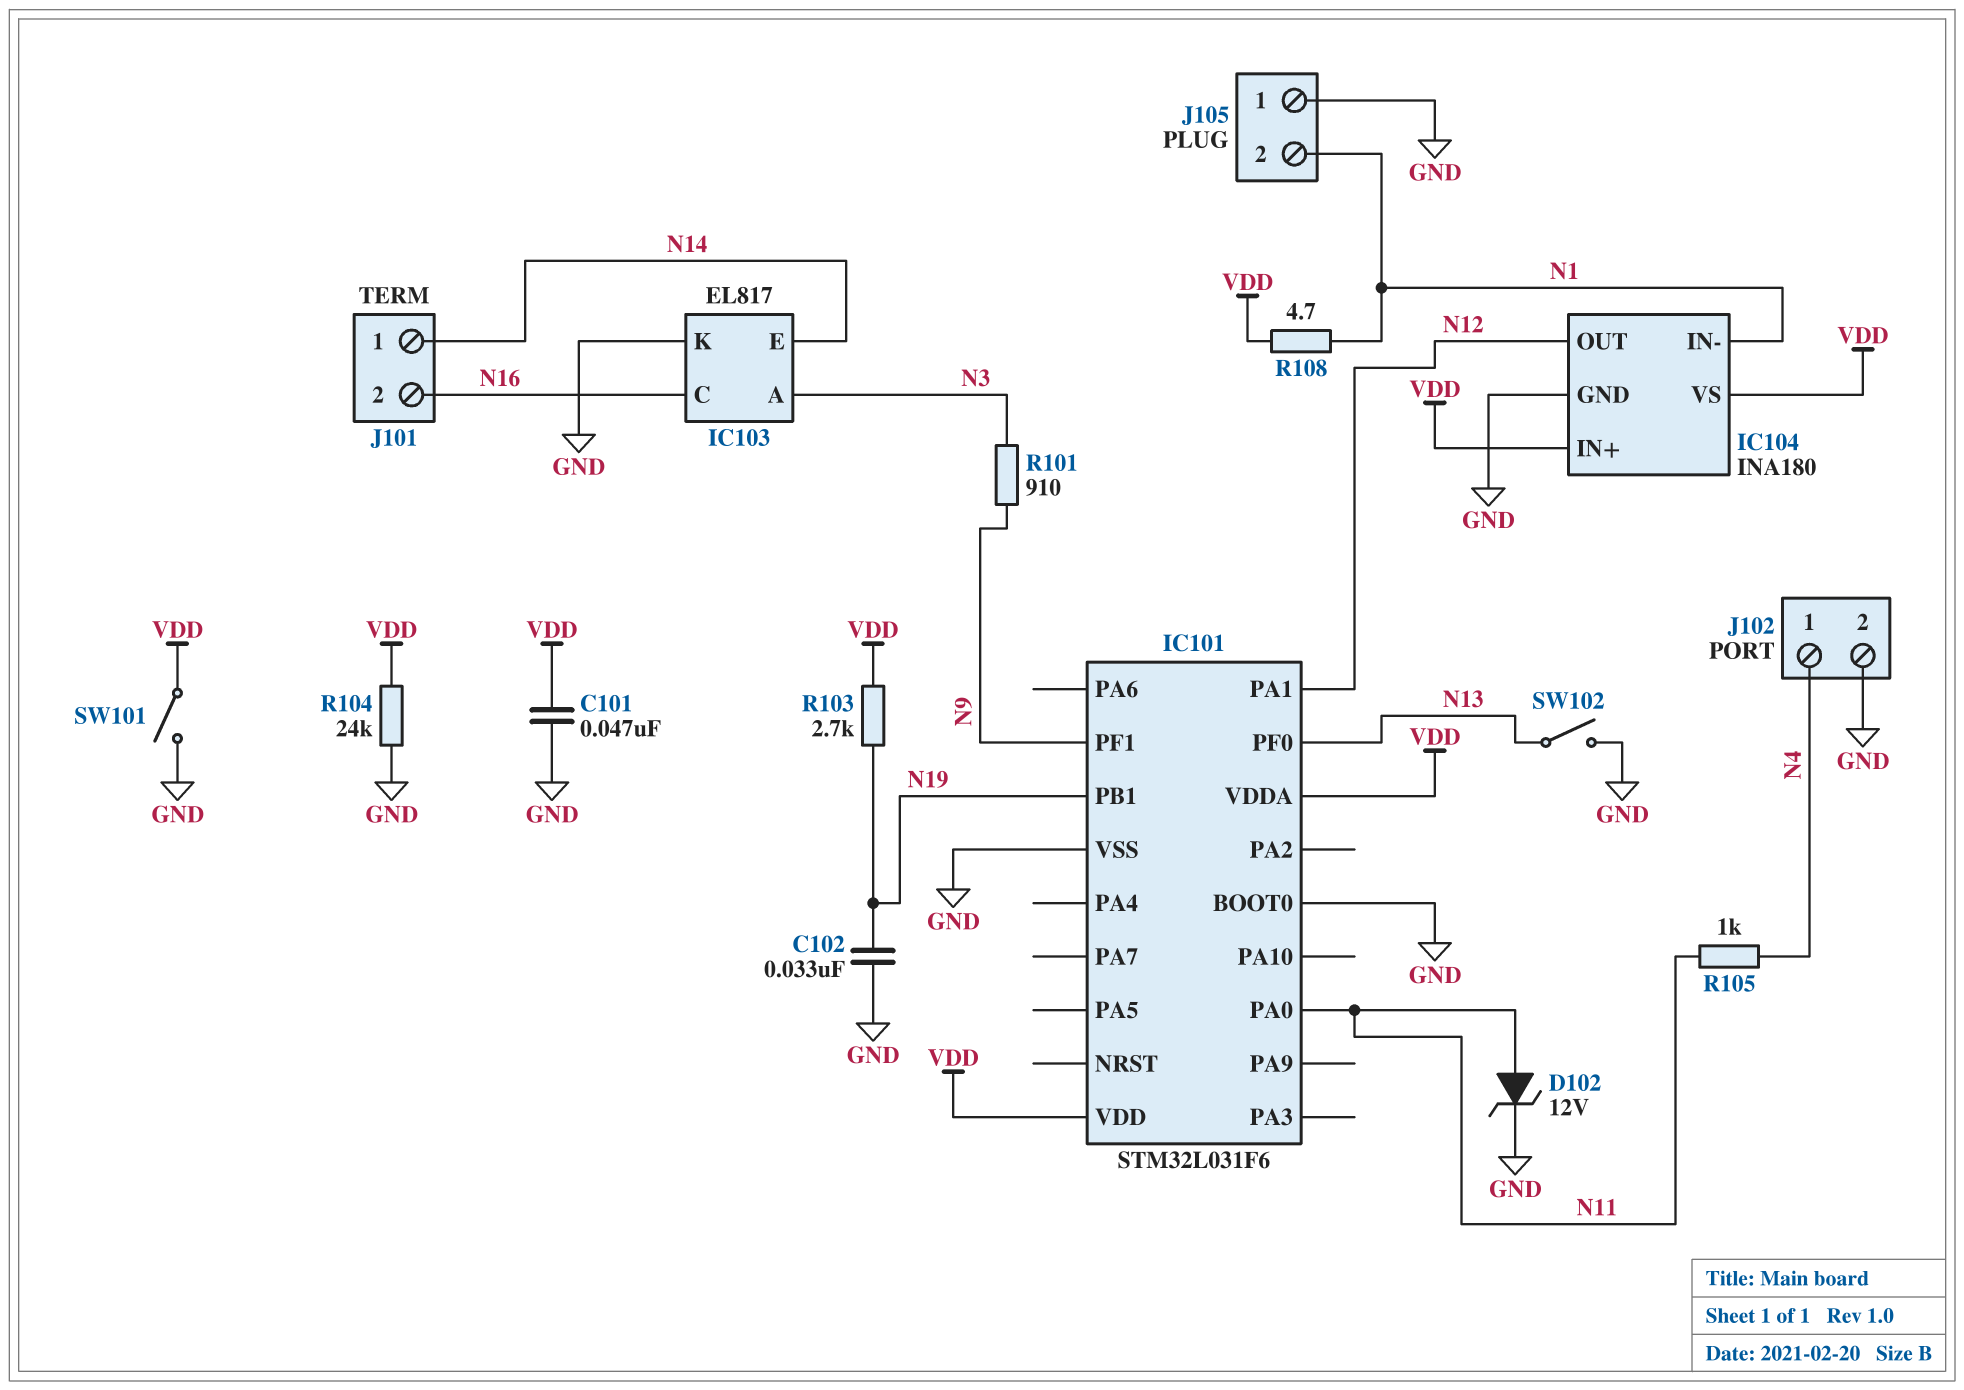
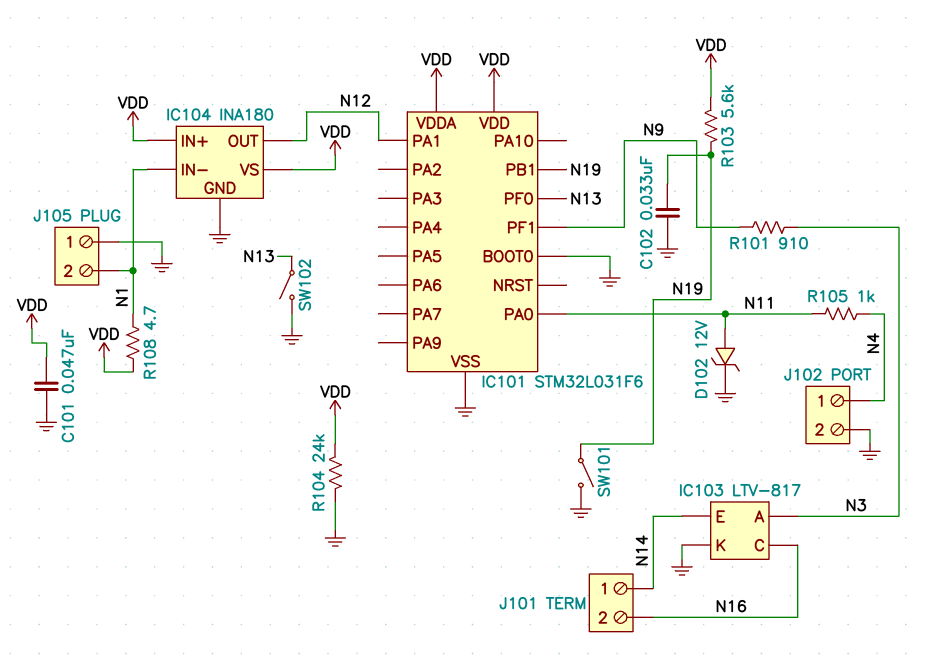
IC103: EL817 -> LTV-817
R103: 2.7k (N19, VDD) -> 5.6k (N19, VDD)
SW101: switch (GND, VDD) -> switch (GND, N19)

